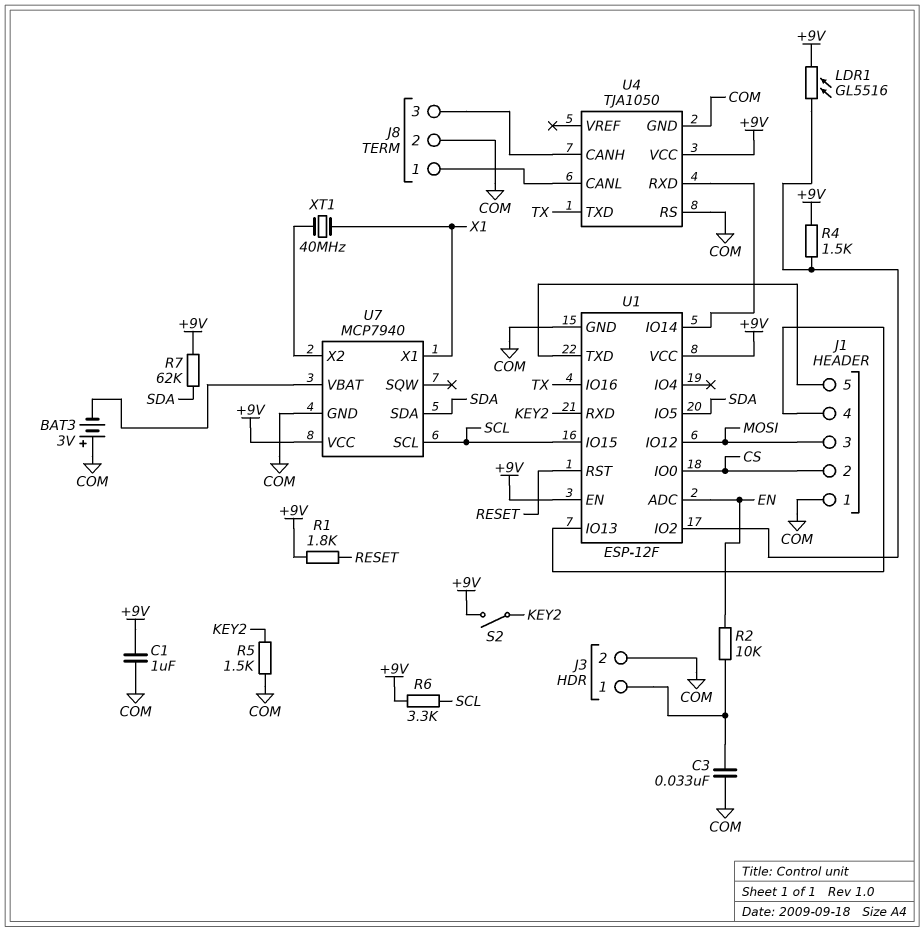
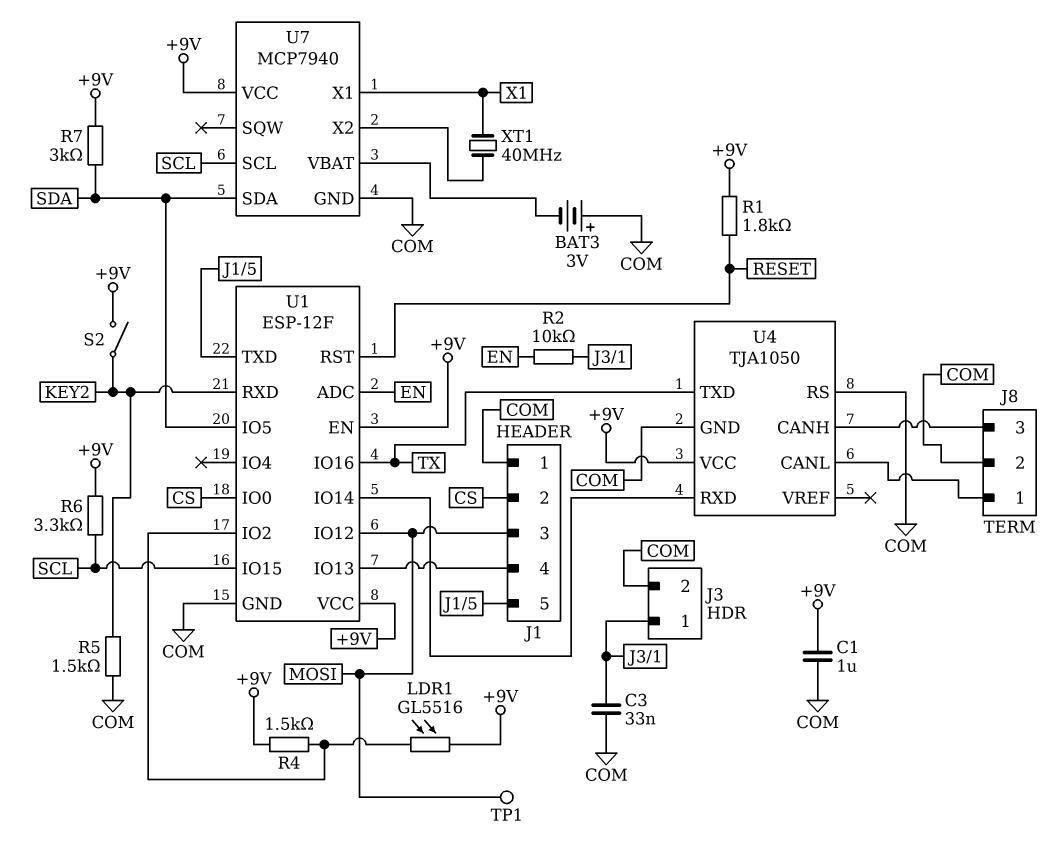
R7: 62k (+9V, SDA) -> 3k (+9V, SDA)
TP1: none -> test point (MOSI)

